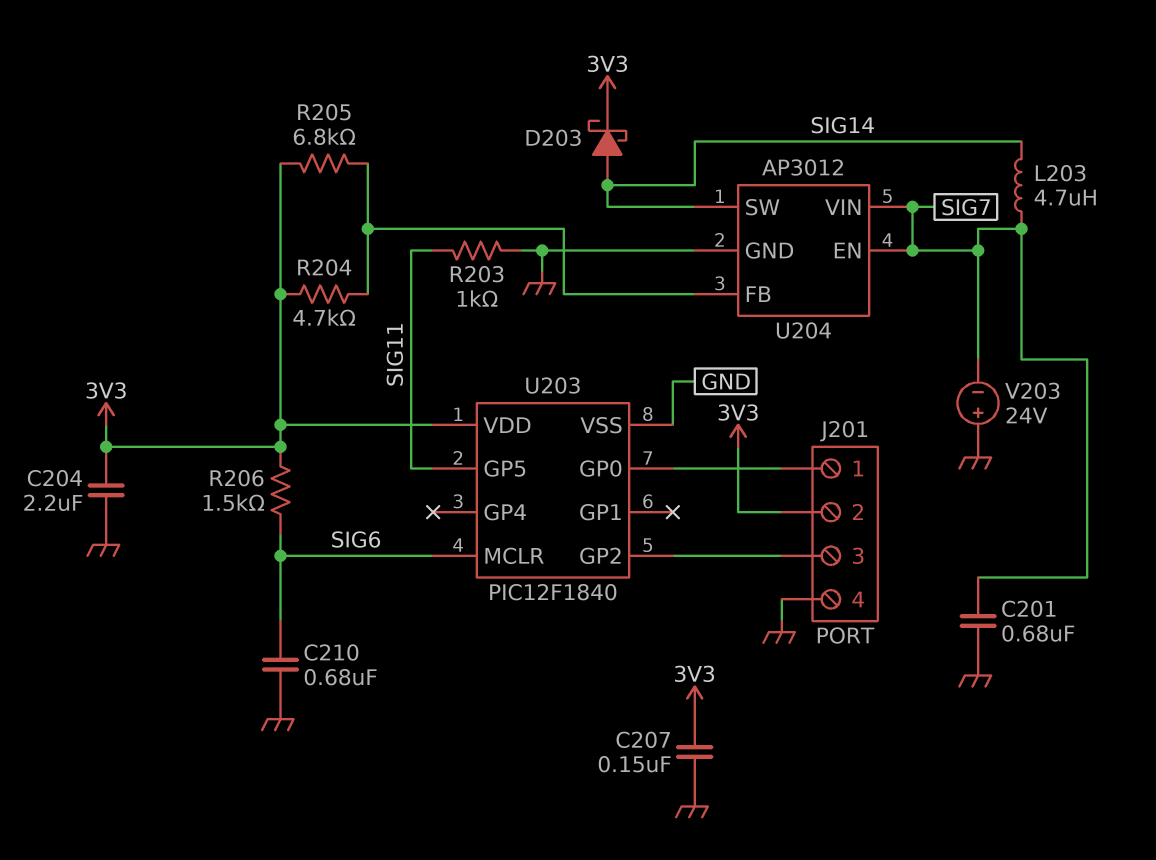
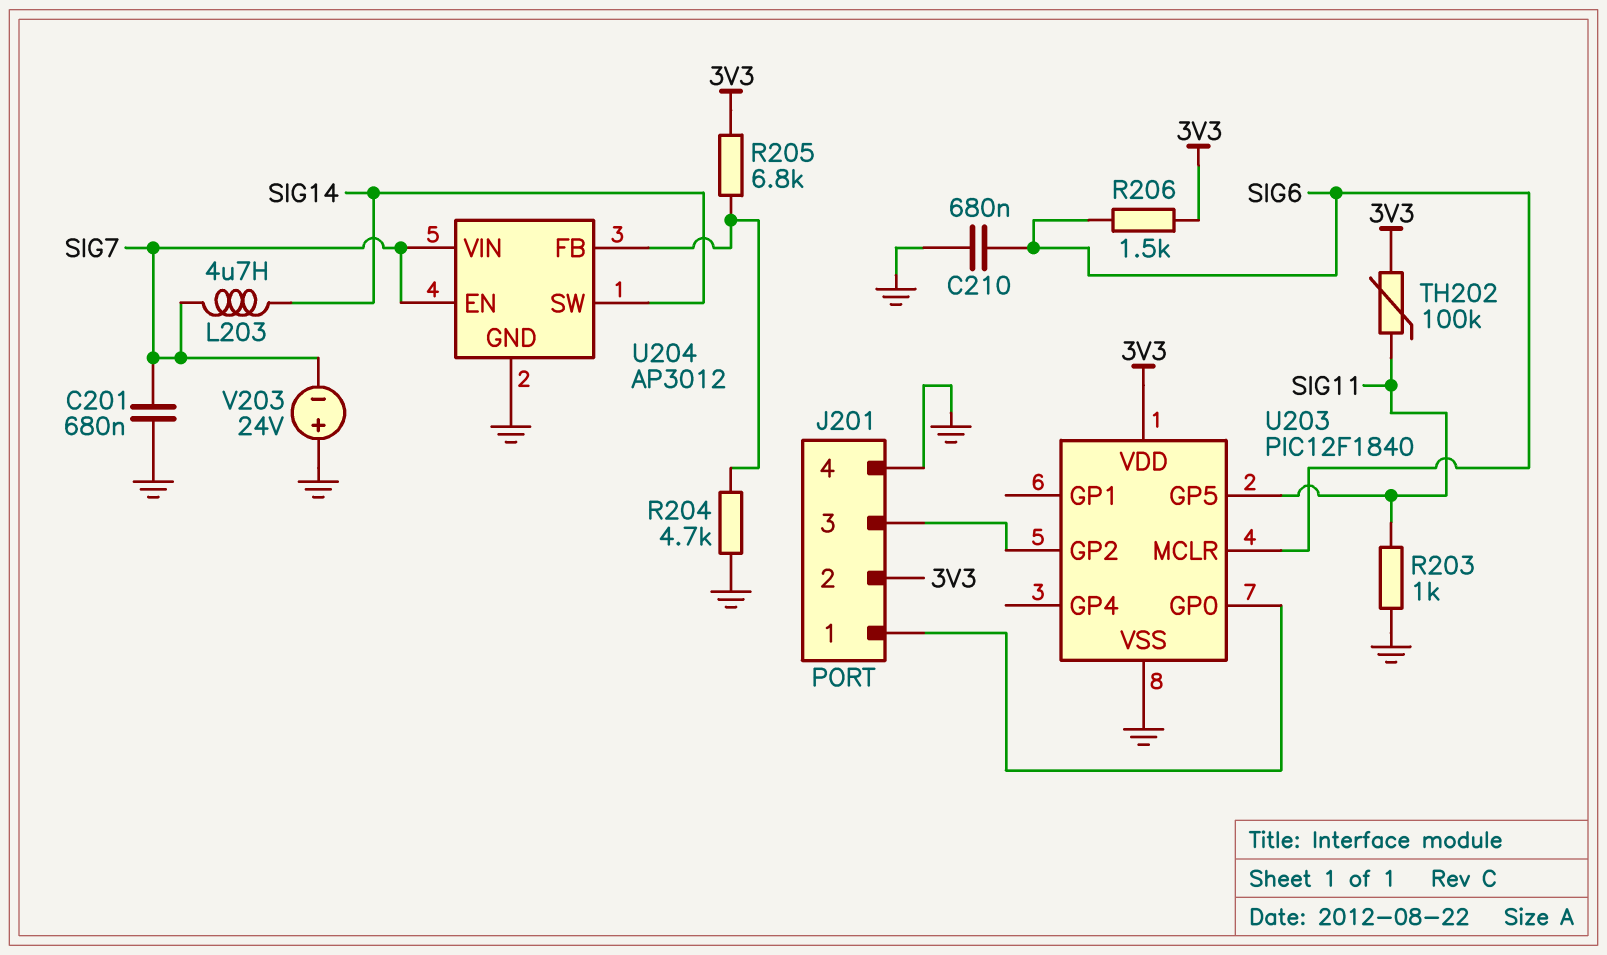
C204: 2.2uF (3V3, GND) -> none
C207: 150nF (3V3, GND) -> none
D203: schottky (A SIG14, K 3V3) -> none
R204: 4.7k (3V3, U204/FB) -> 4.7k (GND, U204/FB)
TH202: none -> 100k (3V3, SIG11)

